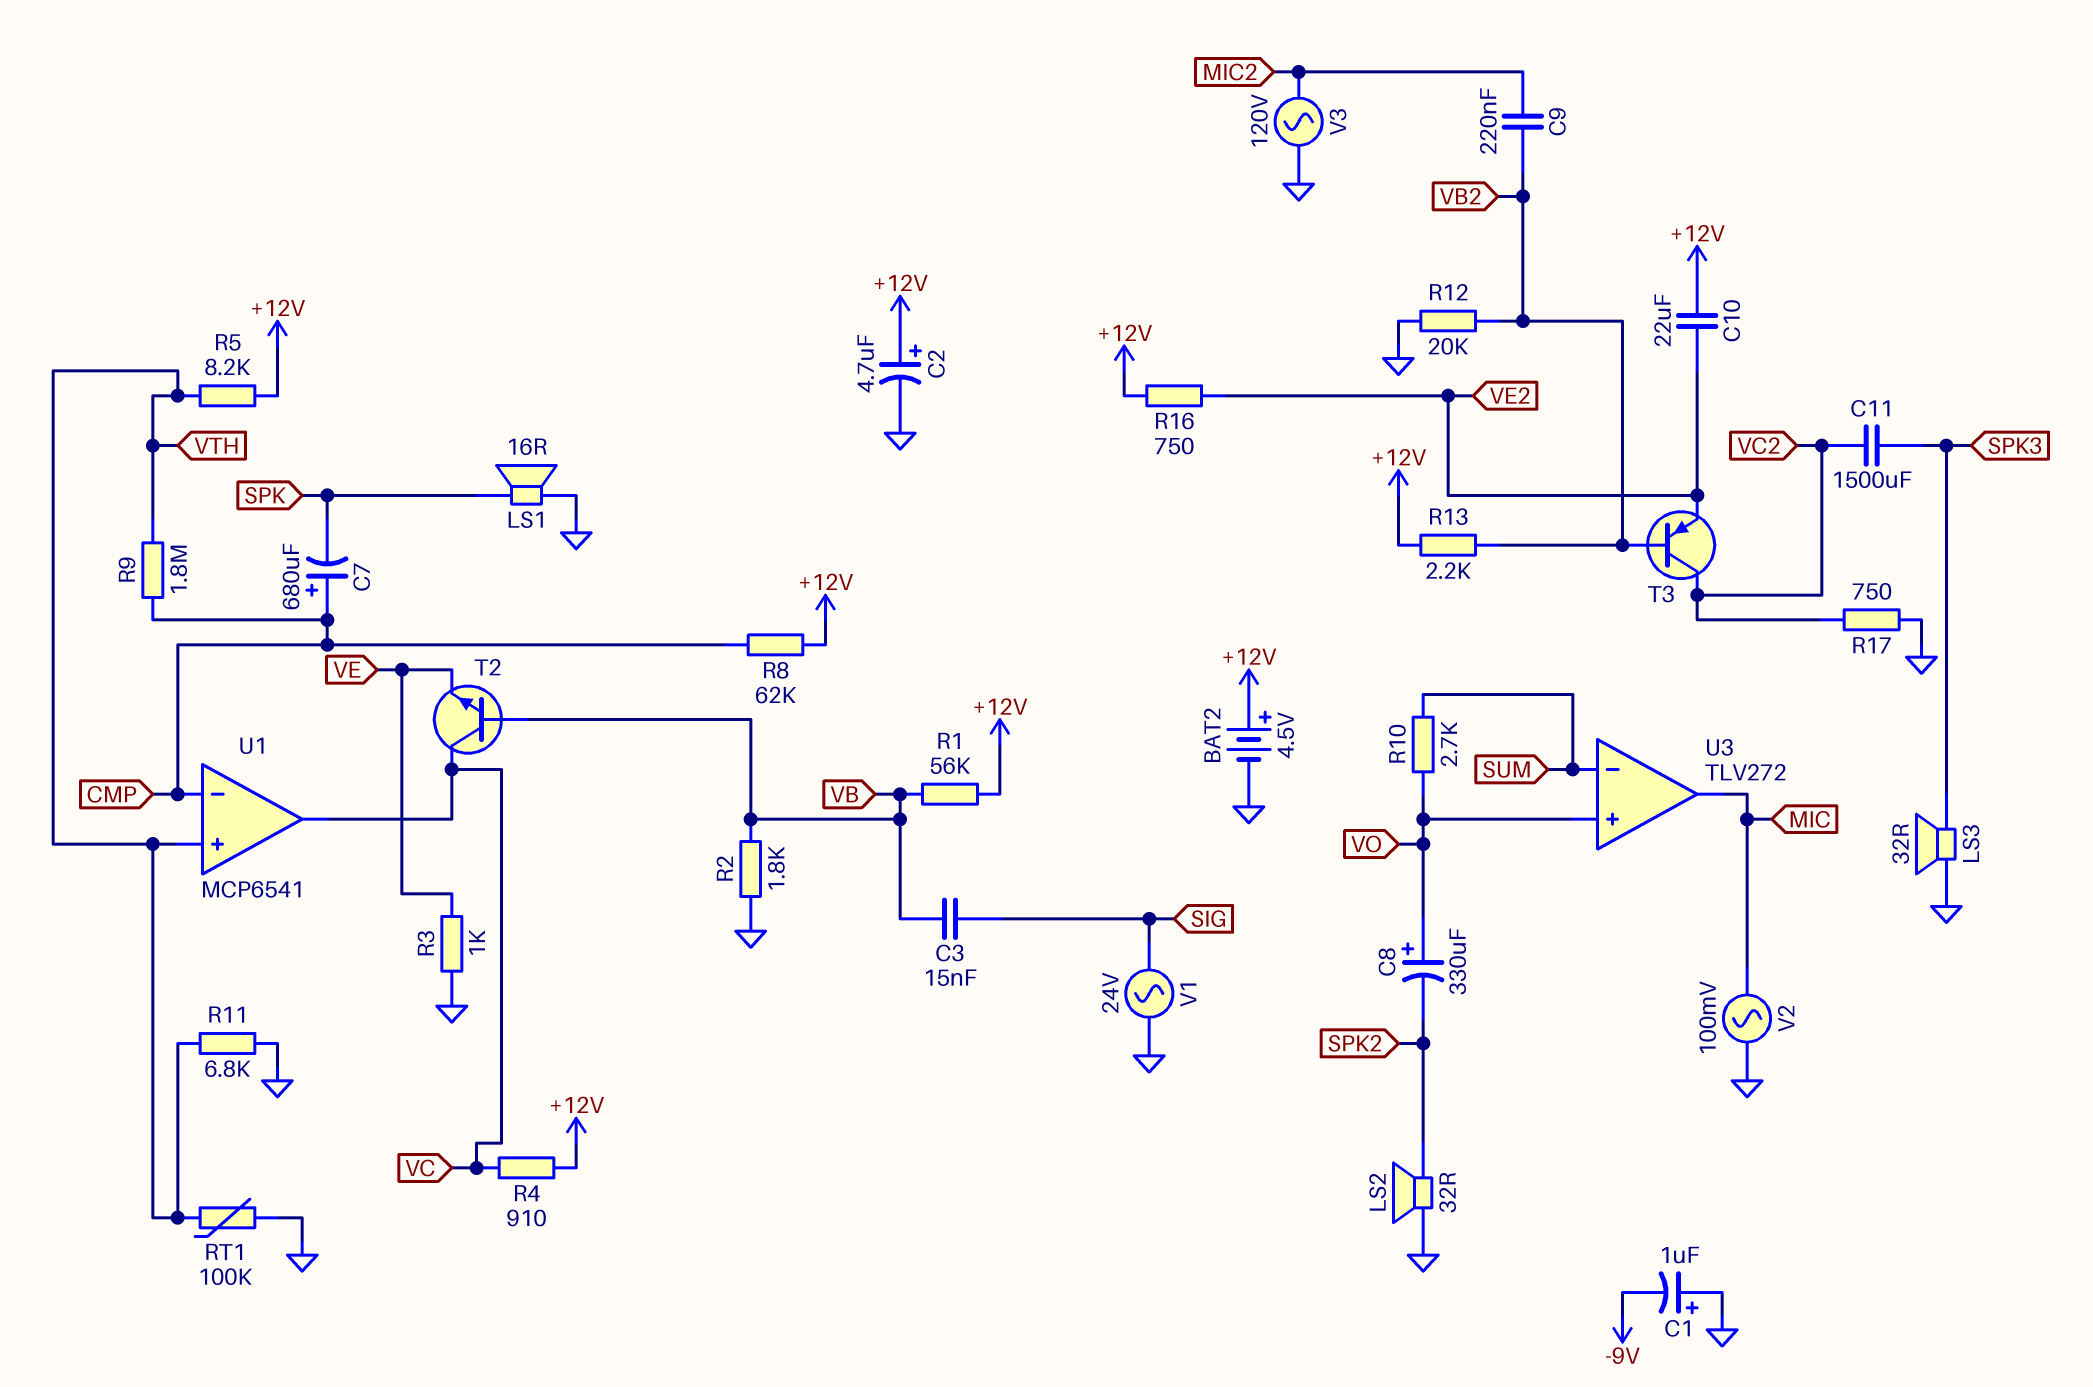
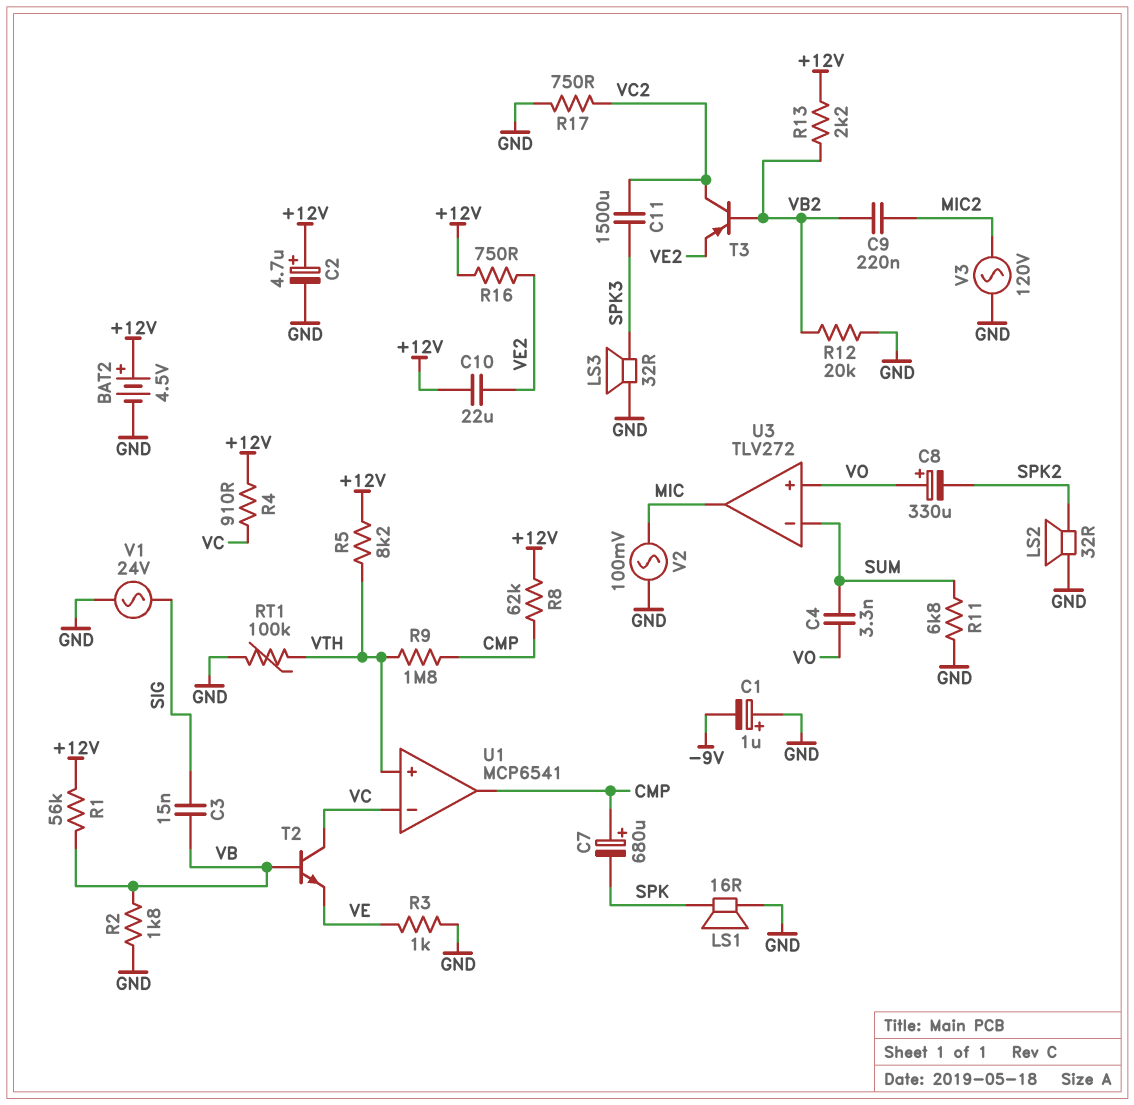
C4: none -> 3.3nF (SUM, VO)
R10: 2.7k (SUM, VO) -> none
R11: 6.8k (GND, VTH) -> 6.8k (GND, SUM)
U1 pin in-: CMP -> VC
U1 pin out: VC -> CMP

